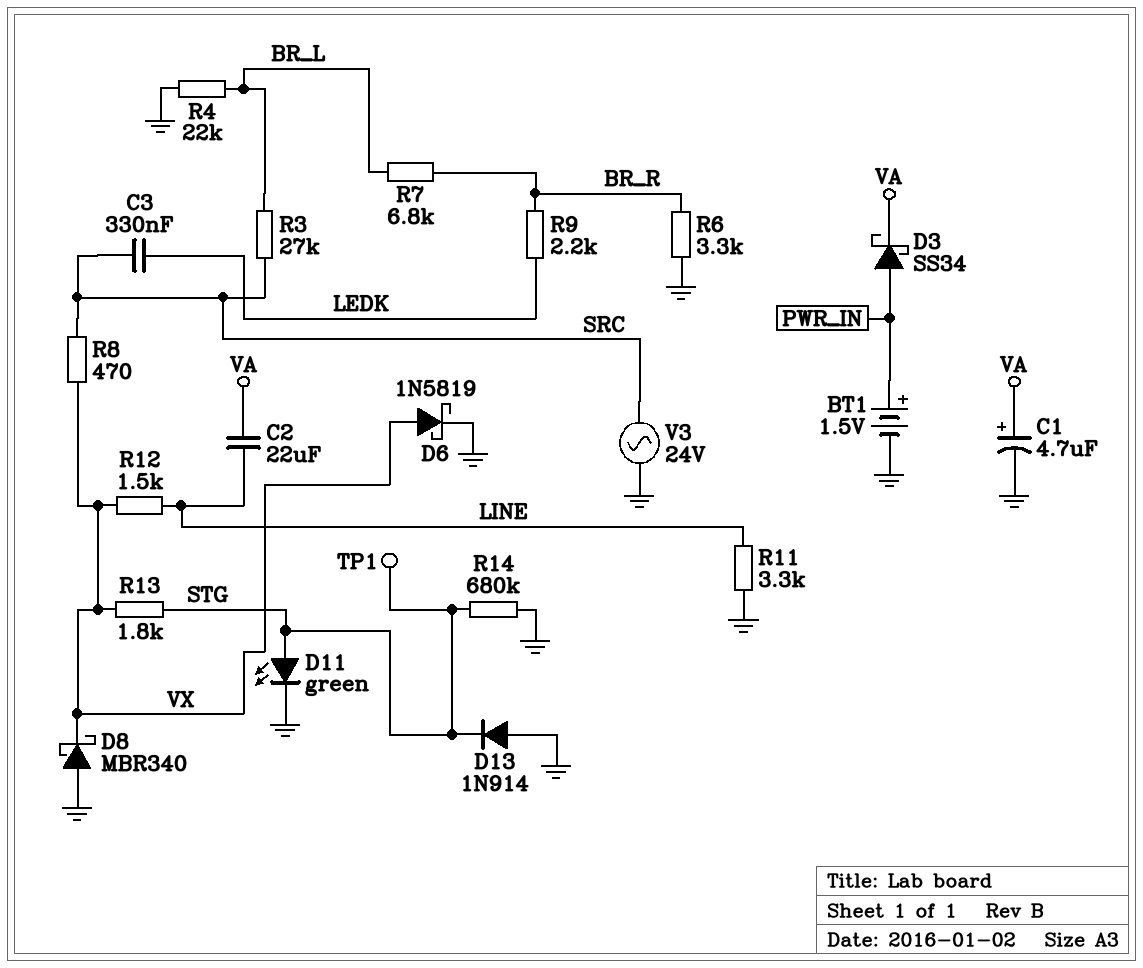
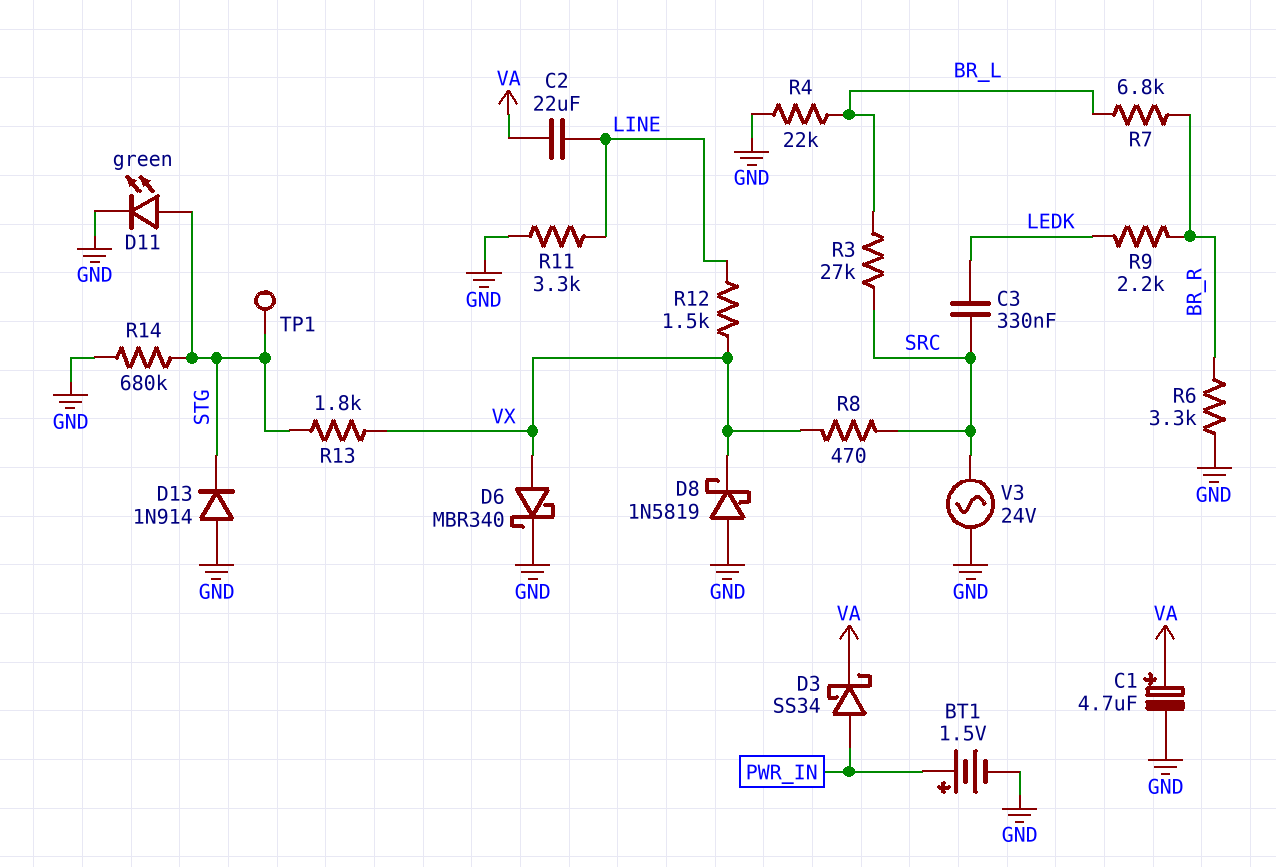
D6: schottky 1N5819 (A VX, K GND) -> schottky MBR340 (A VX, K GND)
D8: schottky MBR340 (A GND, K VX) -> schottky 1N5819 (A GND, K VX)

